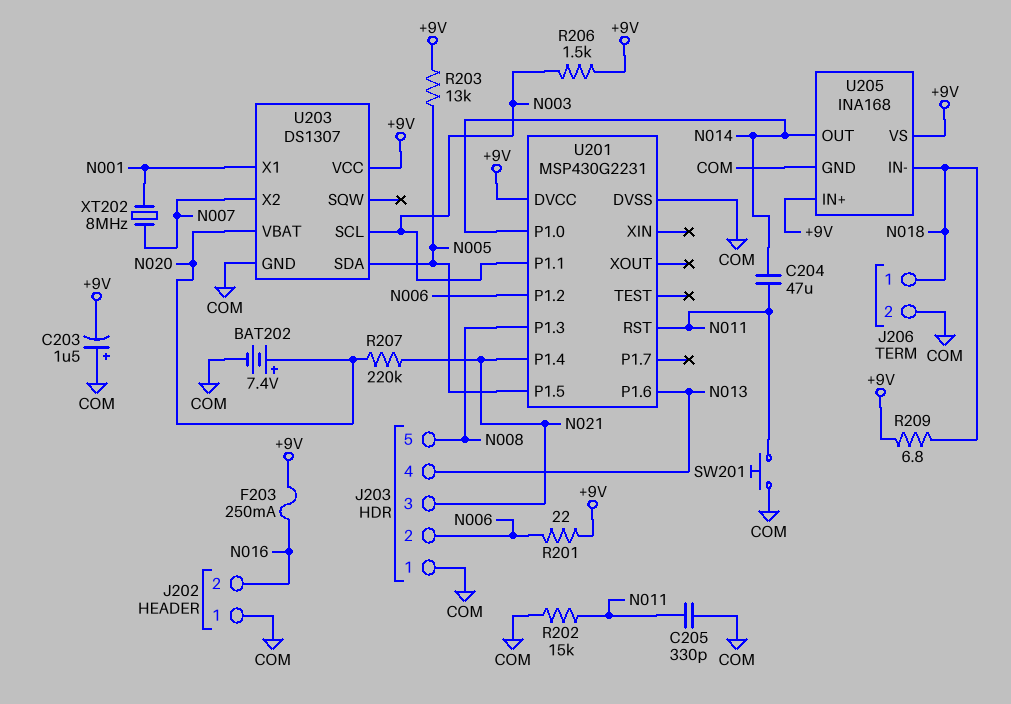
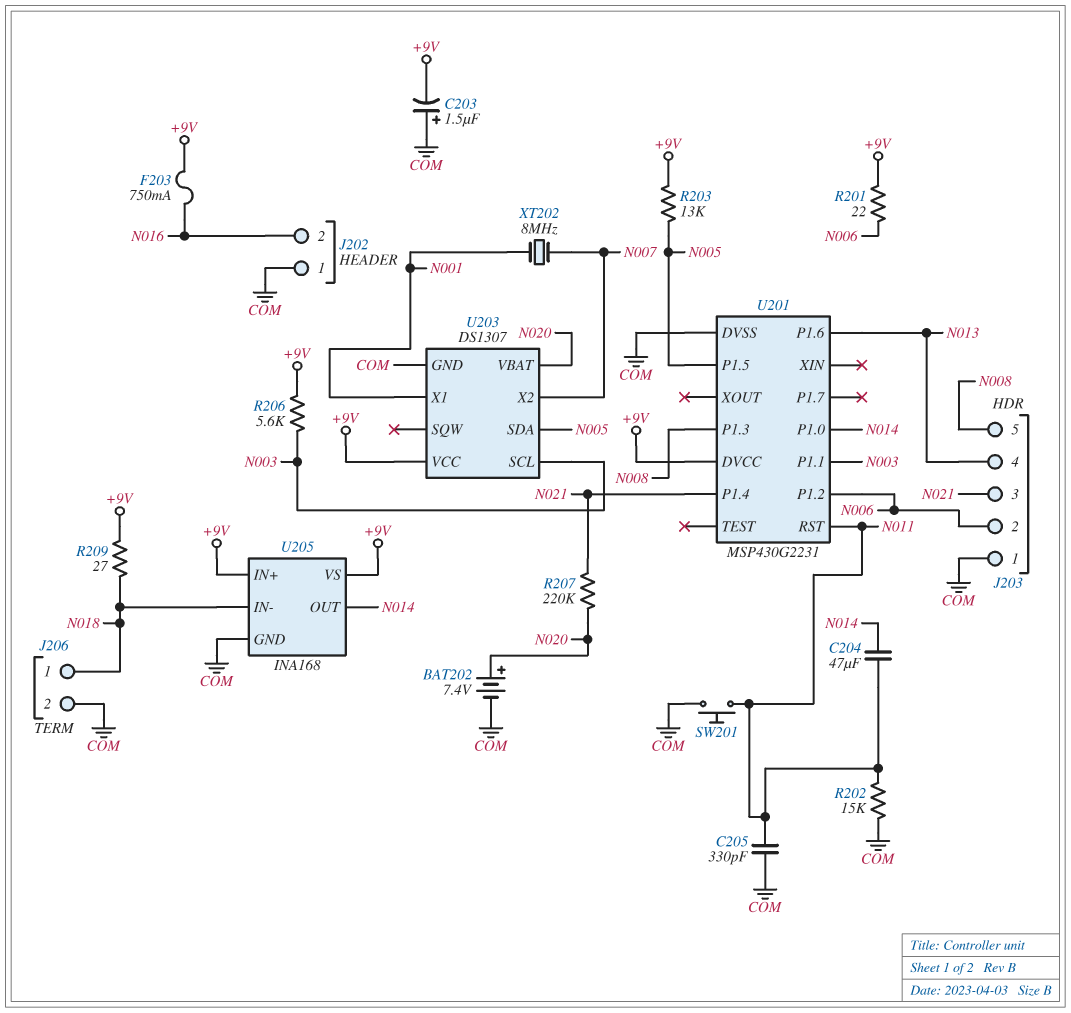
F203: 250mA (+9V, N016) -> 750mA (+9V, N016)
R206: 1.5k (+9V, N003) -> 5.6k (+9V, N003)
R209: 6.8 (+9V, N018) -> 27 (+9V, N018)

